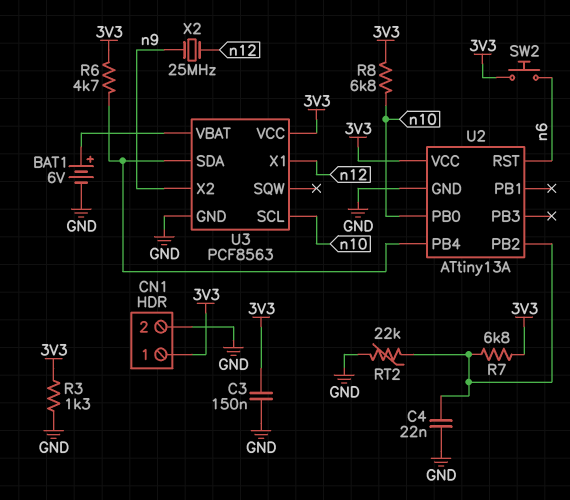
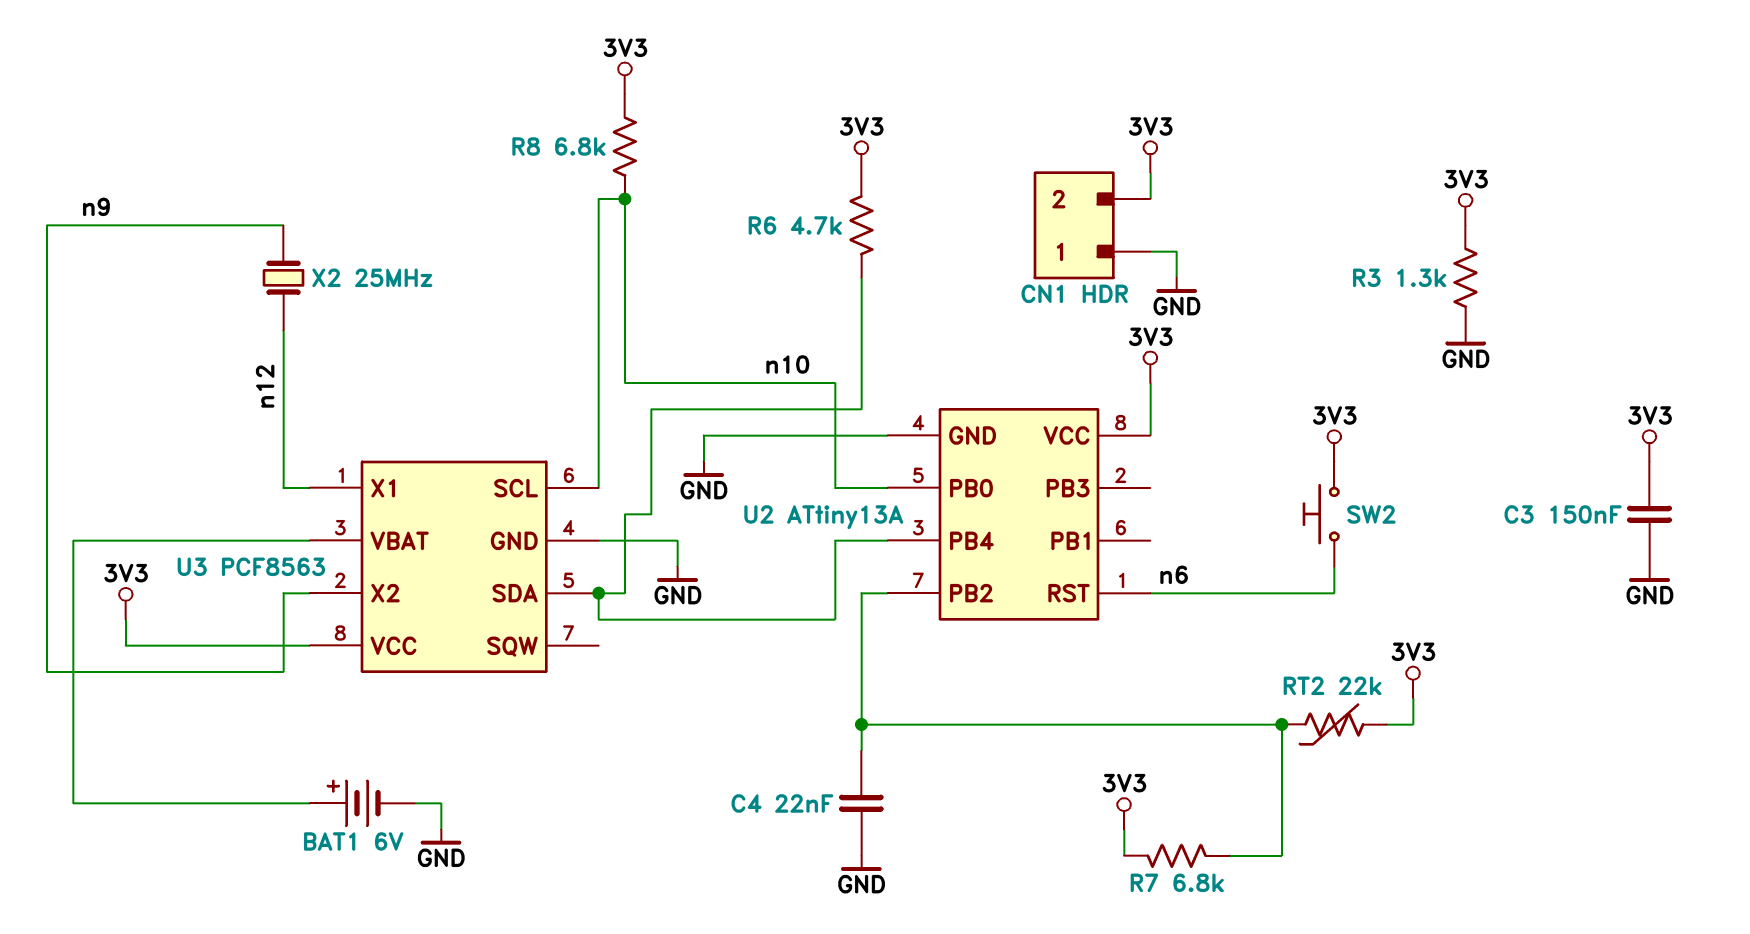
CN1 pin 1: 3V3 -> GND
CN1 pin 2: GND -> 3V3
RT2: 22k (GND, U2/PB2) -> 22k (3V3, U2/PB2)

